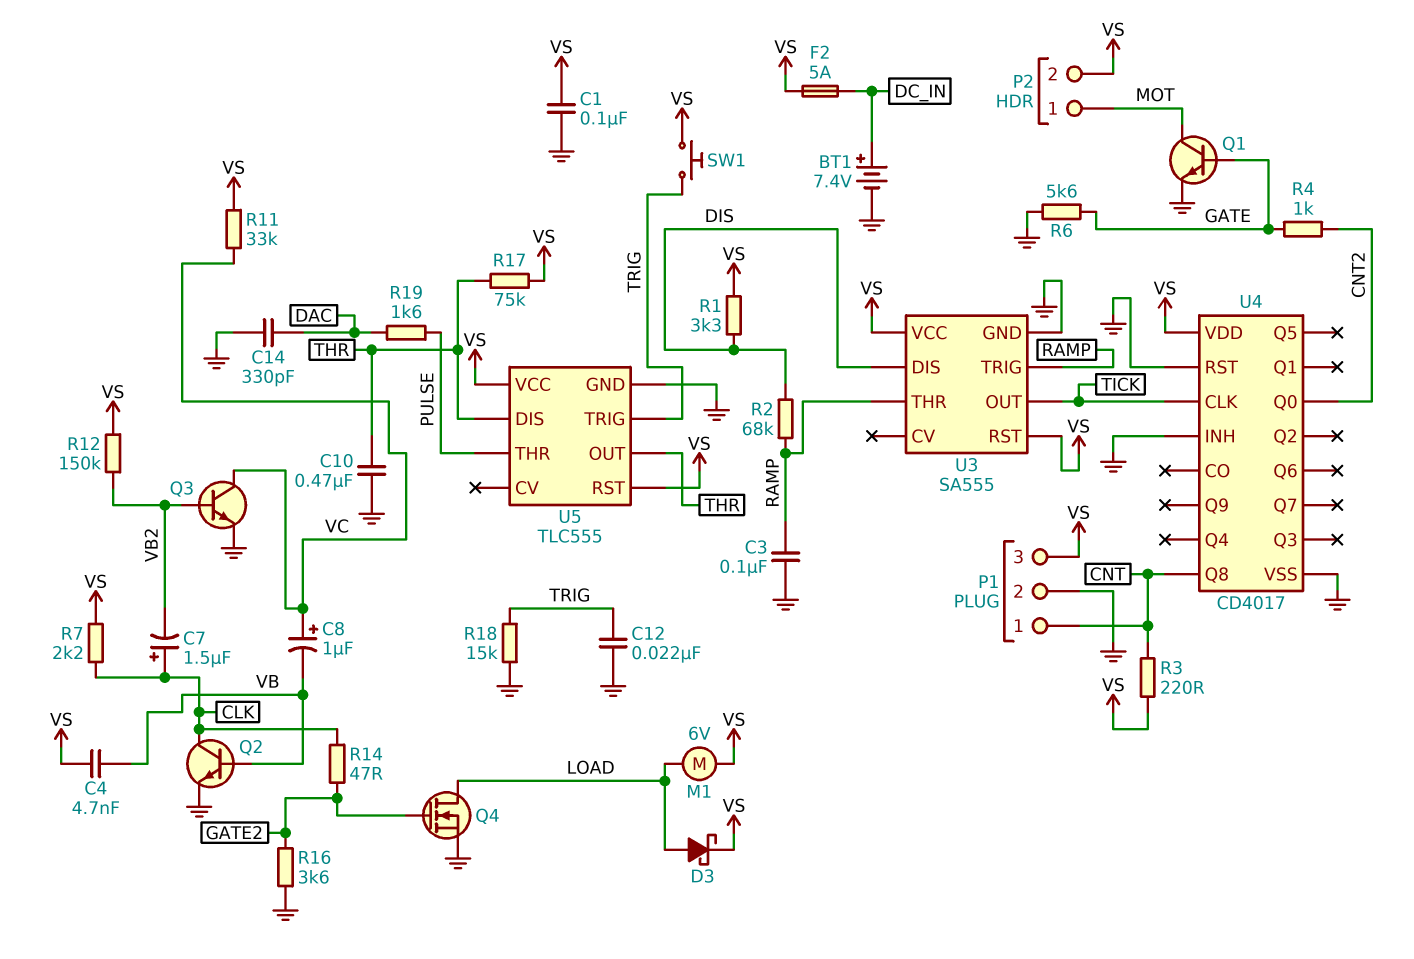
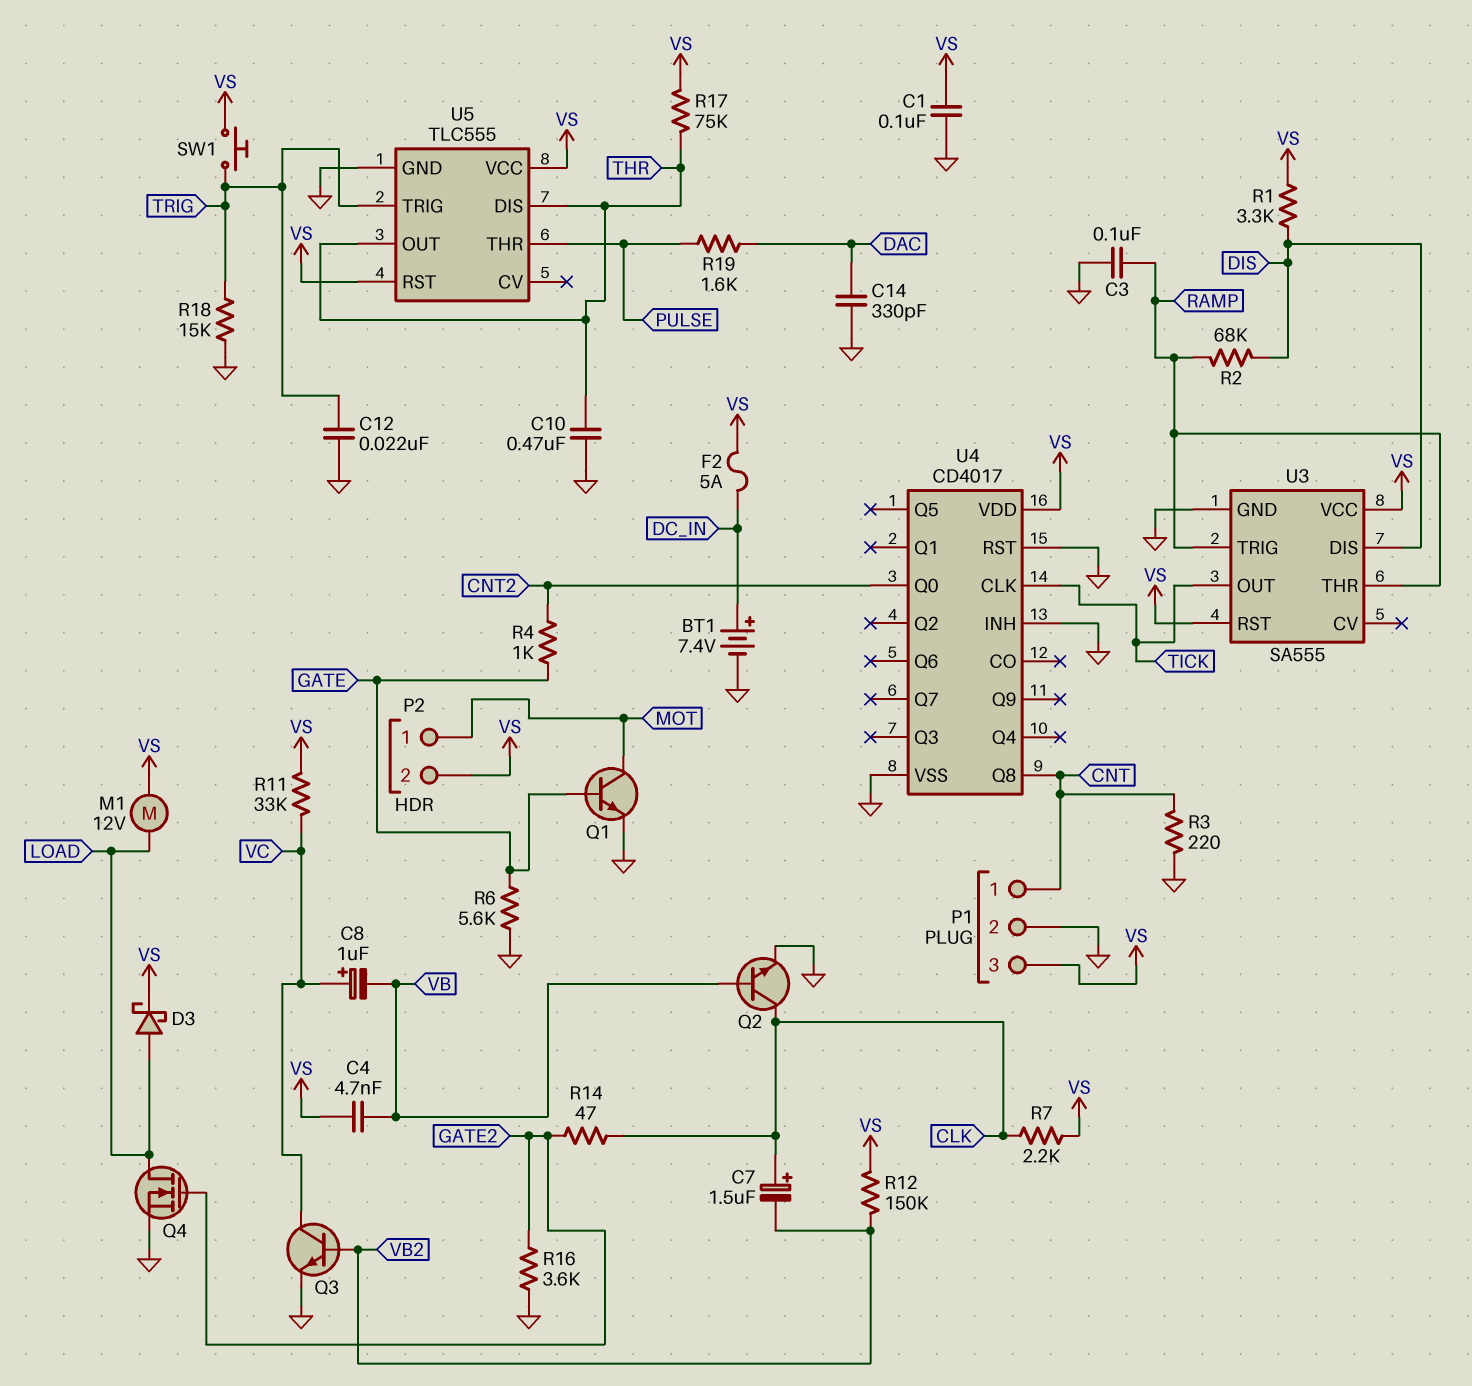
M1: motor 6V (LOAD, VS) -> motor 12V (LOAD, VS)
R3: 220 (CNT, VS) -> 220 (CNT, GND)

